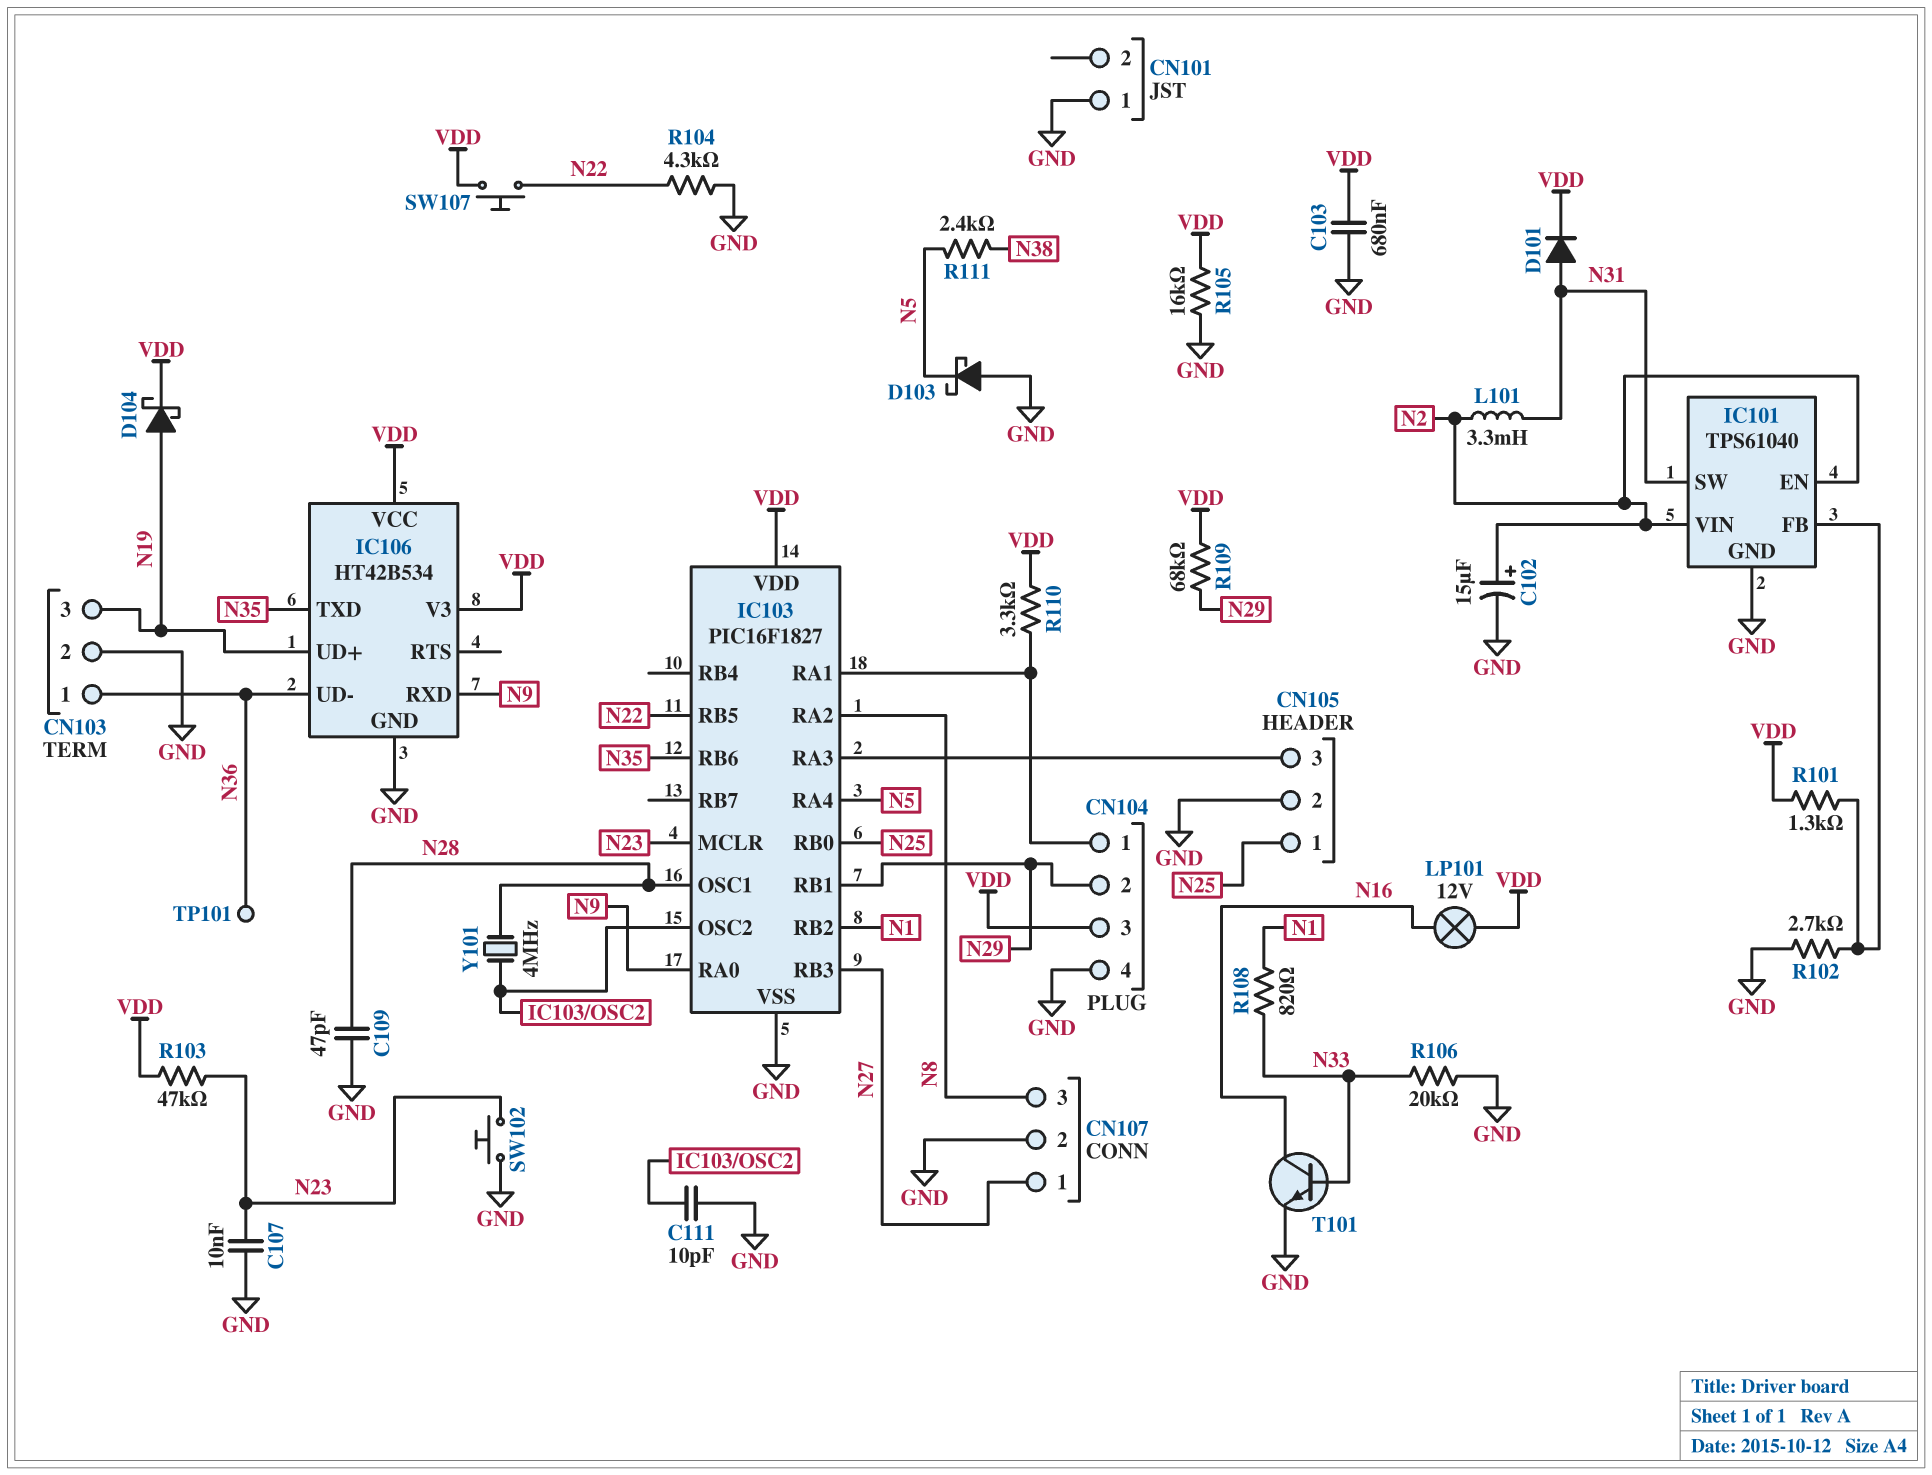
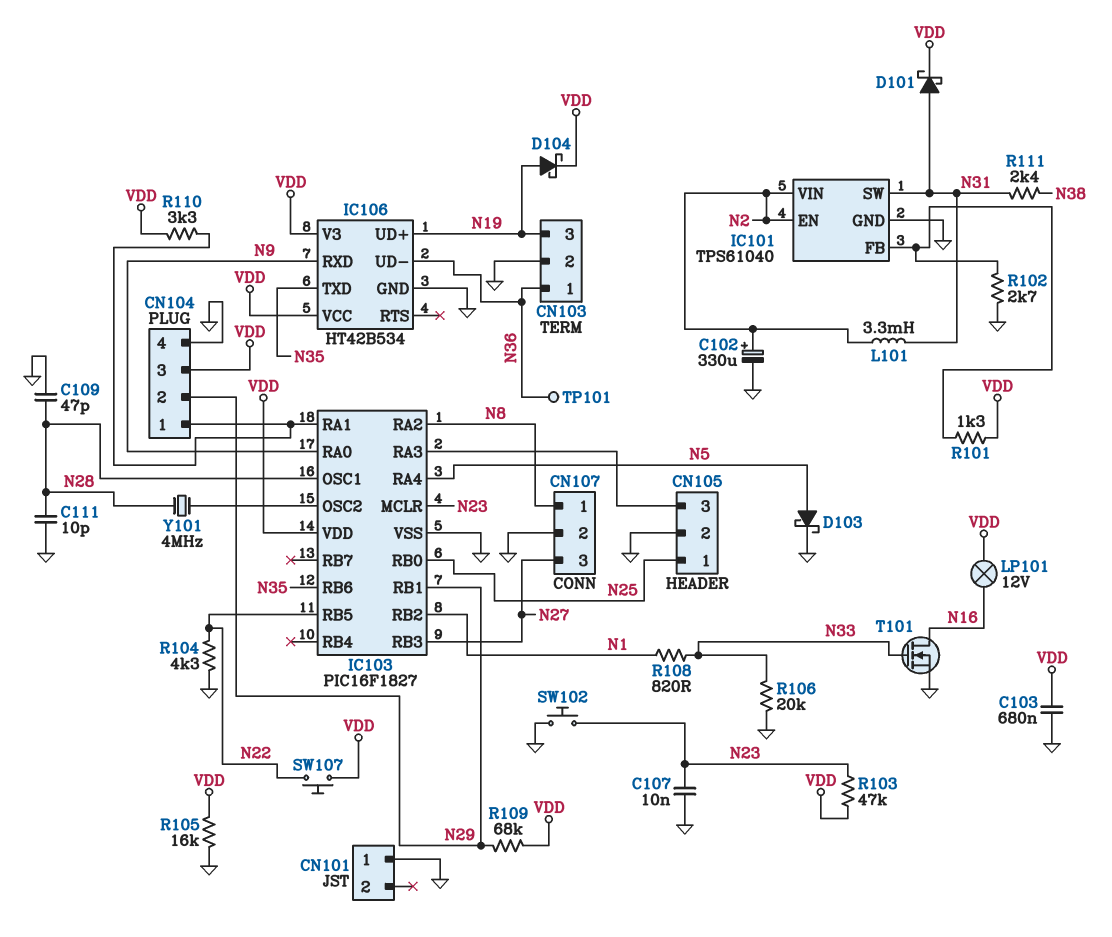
C102: 15uF (plus N2, minus GND) -> 330uF (plus N2, minus GND)
C111: 10pF (GND, IC103/OSC2) -> 10pF (GND, N28)
CN107 pin 1: N27 -> N8
CN107 pin 3: N8 -> N27
D101: diode (A N31, K VDD) -> schottky (A N31, K VDD)
D103: schottky (A GND, K N5) -> schottky (A N5, K GND)
R111: 2.4k (N5, N38) -> 2.4k (N31, N38)
T101: NPN (B N33, C N16, E GND) -> NMOS (G N33, D N16, S GND)

